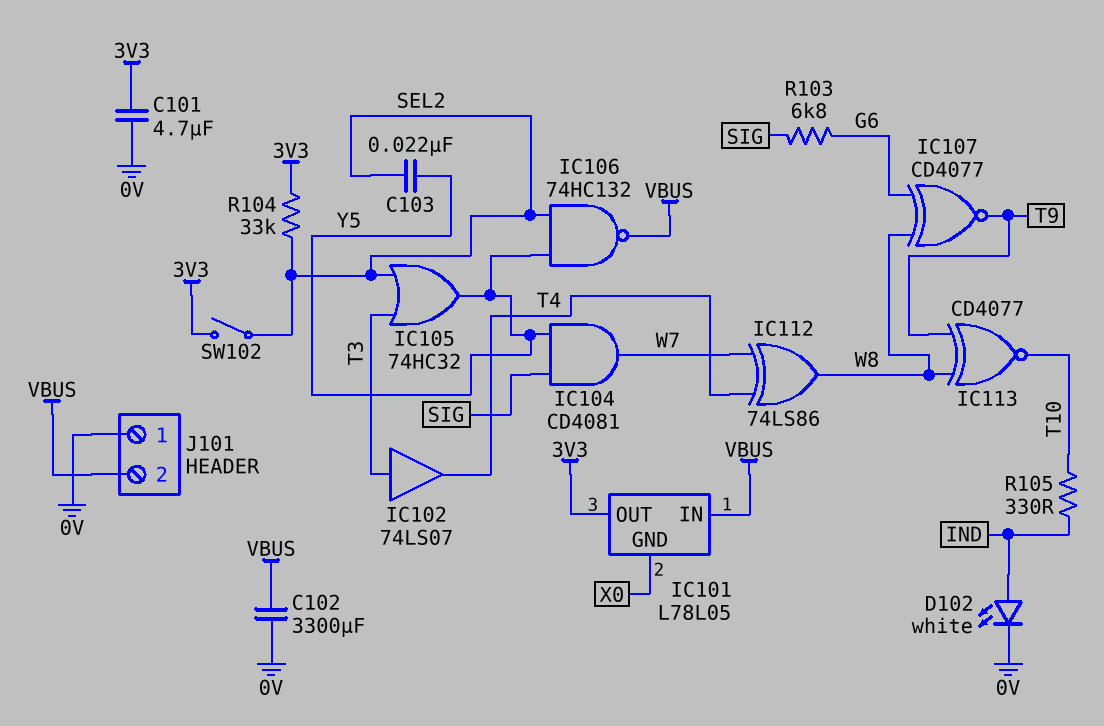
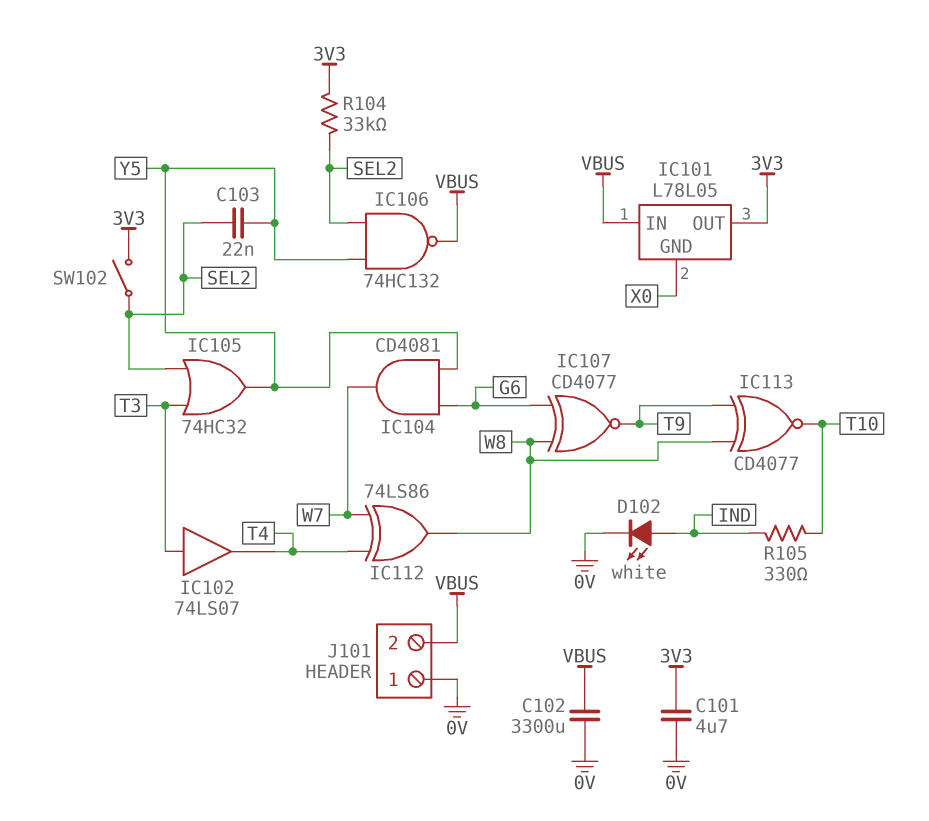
IC104: AND CD4081 (in SIG, in Y5, out W7) -> AND CD4081 (in G6, in Y5, out W7)
R103: 6.8k (G6, SIG) -> none

